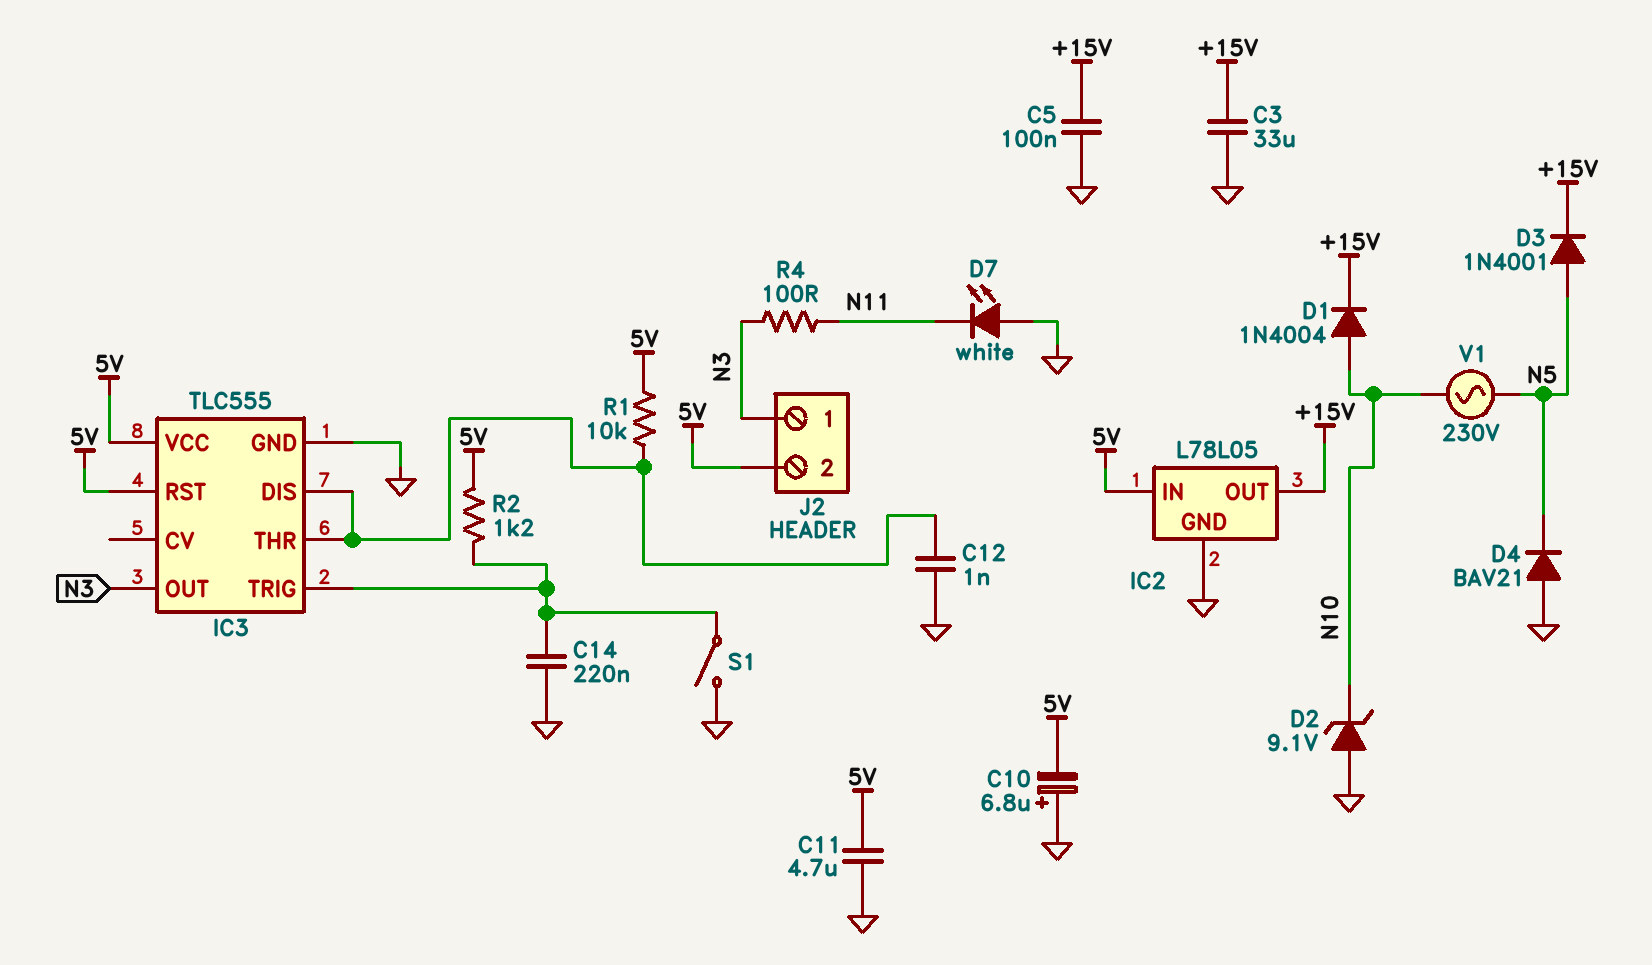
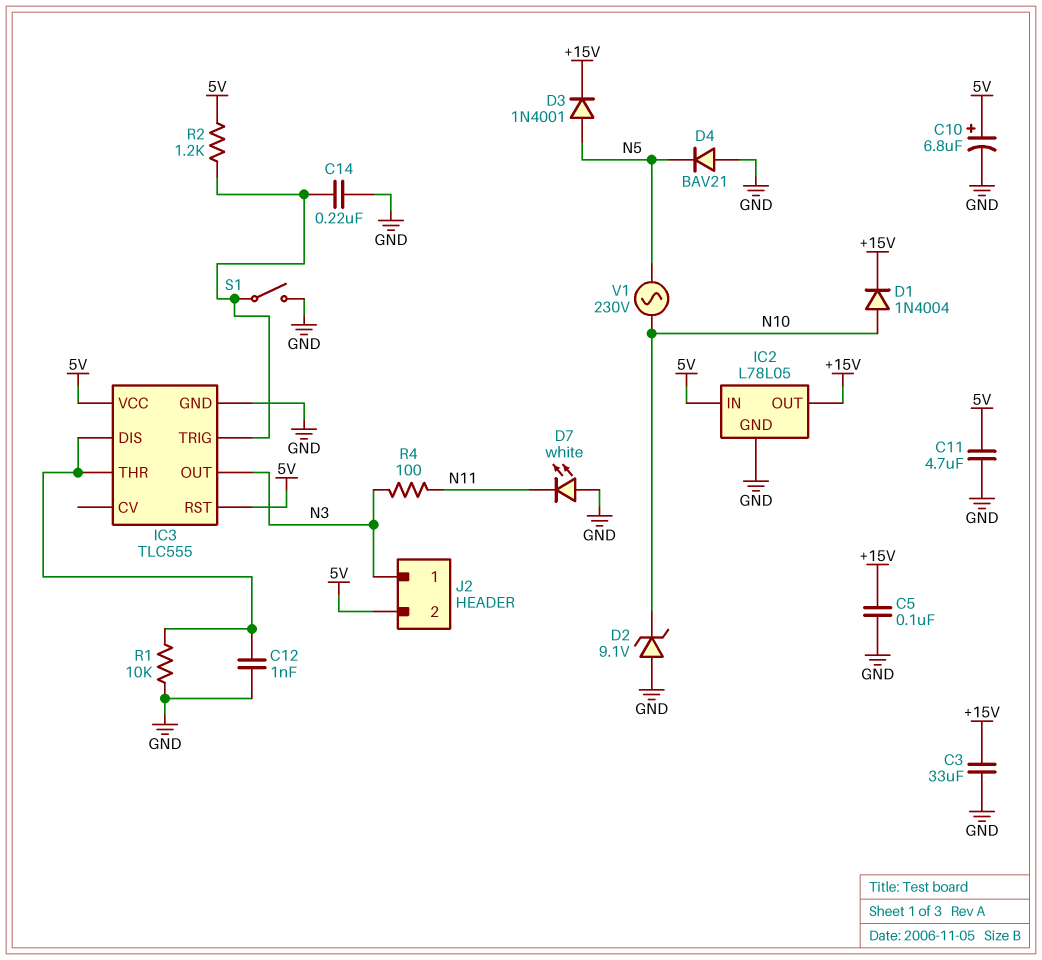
C10: 6.8uF (plus GND, minus 5V) -> 6.8uF (plus 5V, minus GND)
R1: 10k (5V, IC3/DIS) -> 10k (GND, IC3/DIS)

